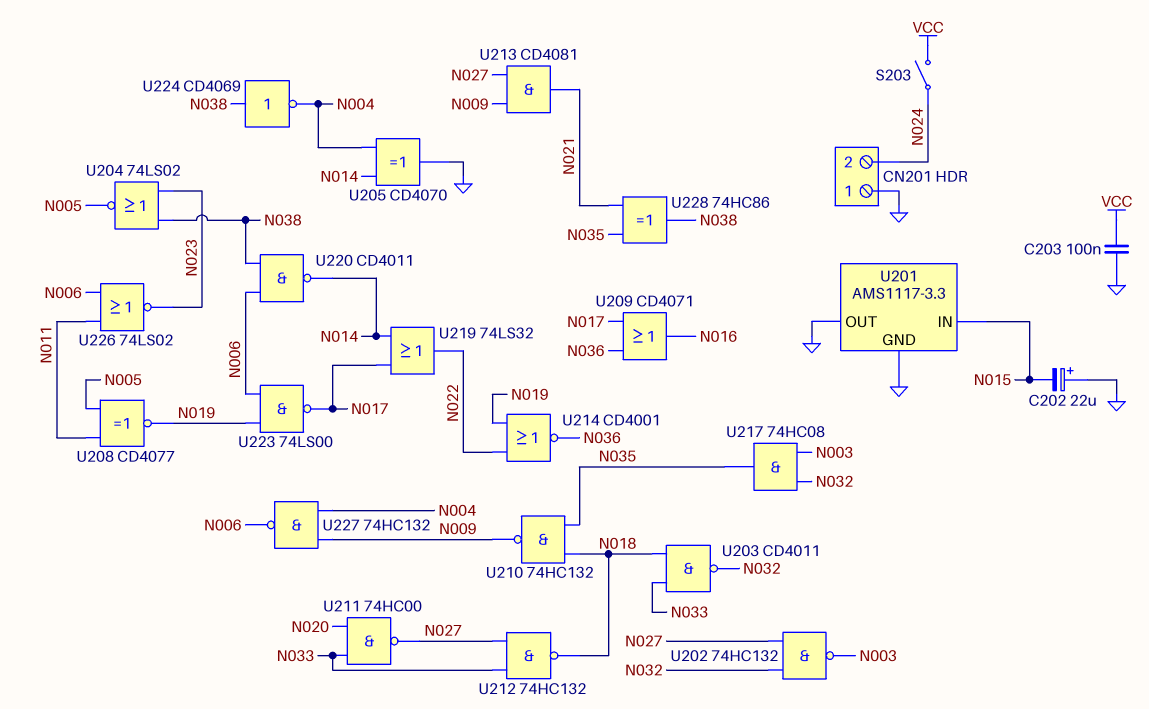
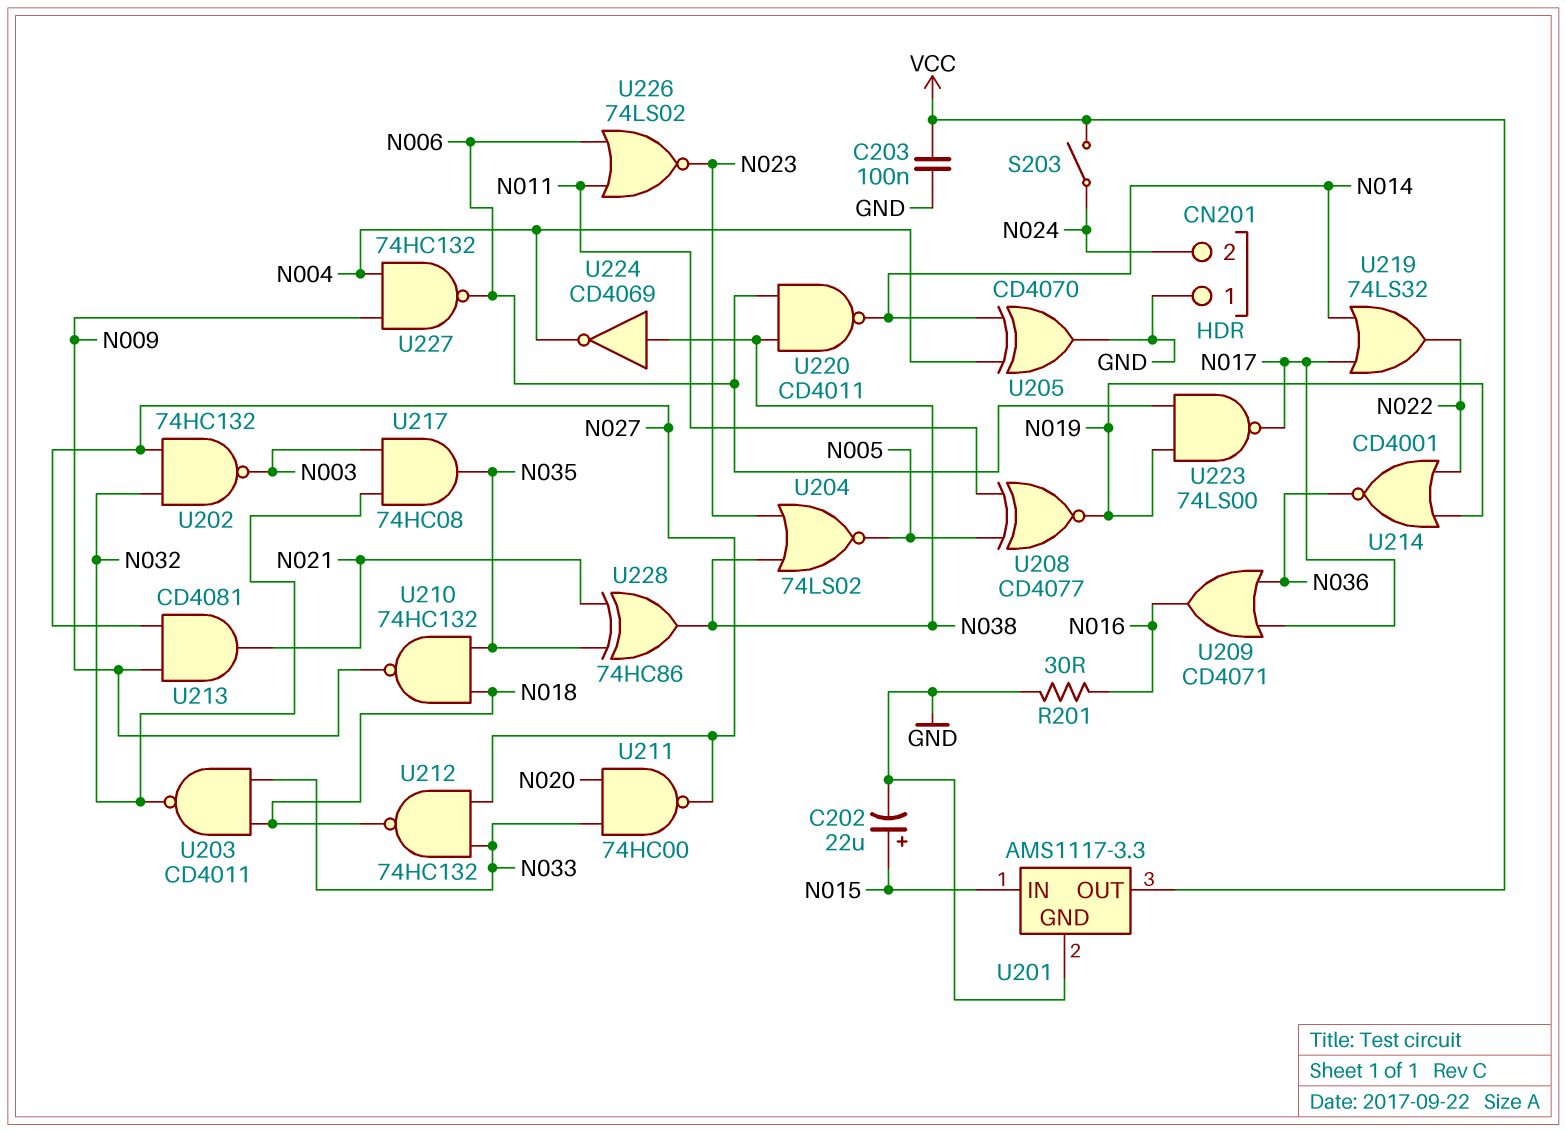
C202: 22uF (plus GND, minus N015) -> 22uF (plus N015, minus GND)
R201: none -> 30 (GND, N016)
U201 pin OUT: GND -> VCC

